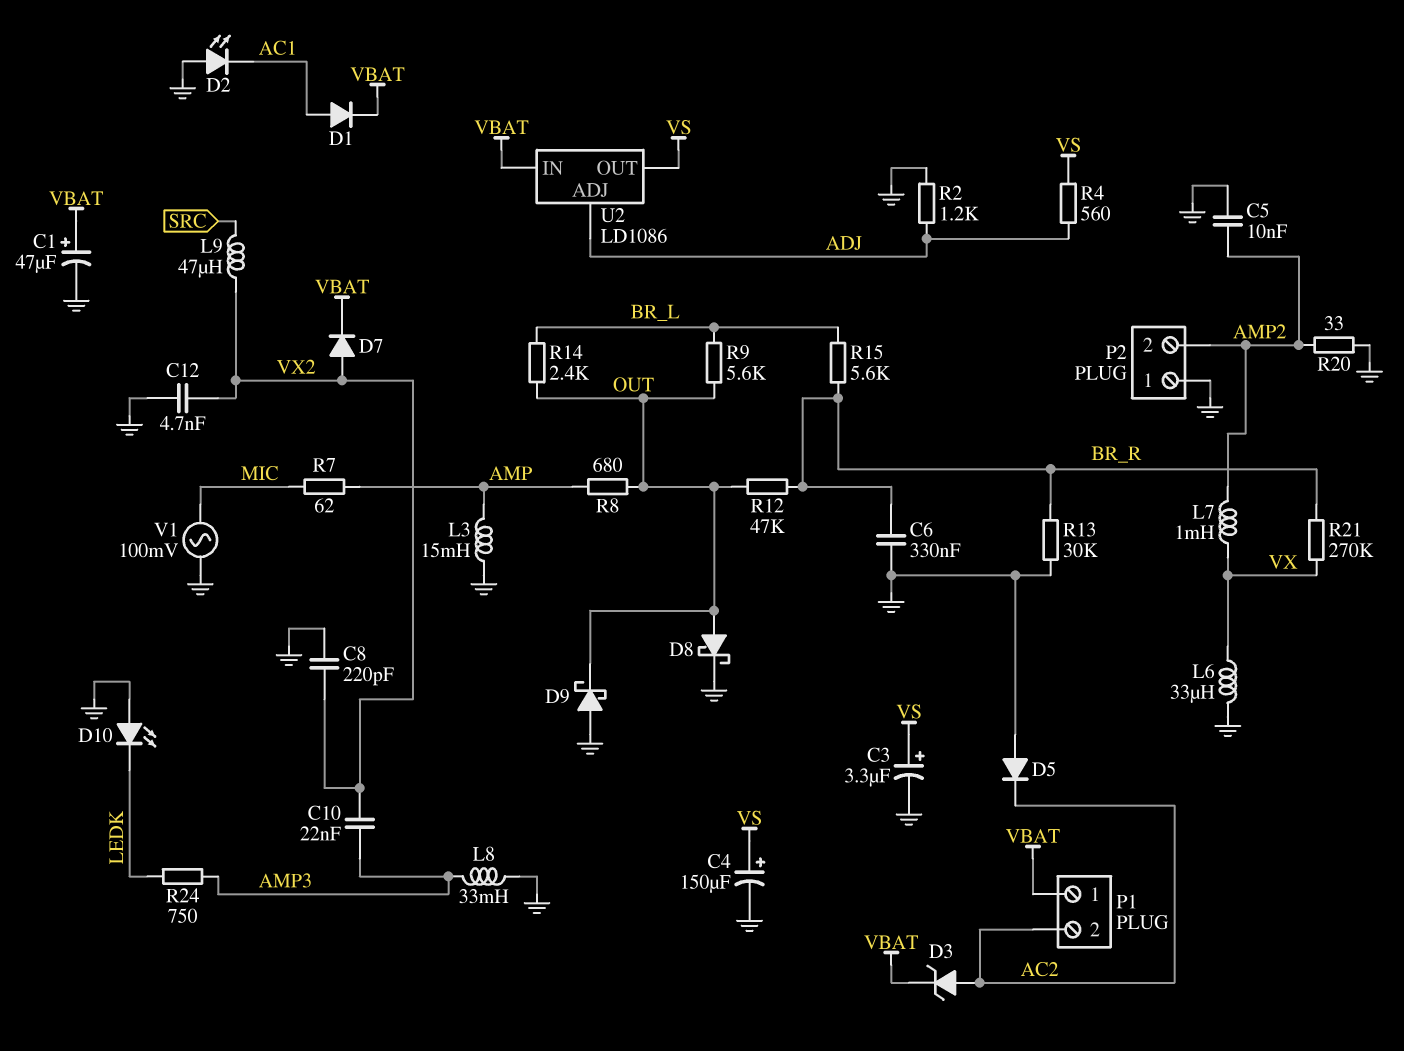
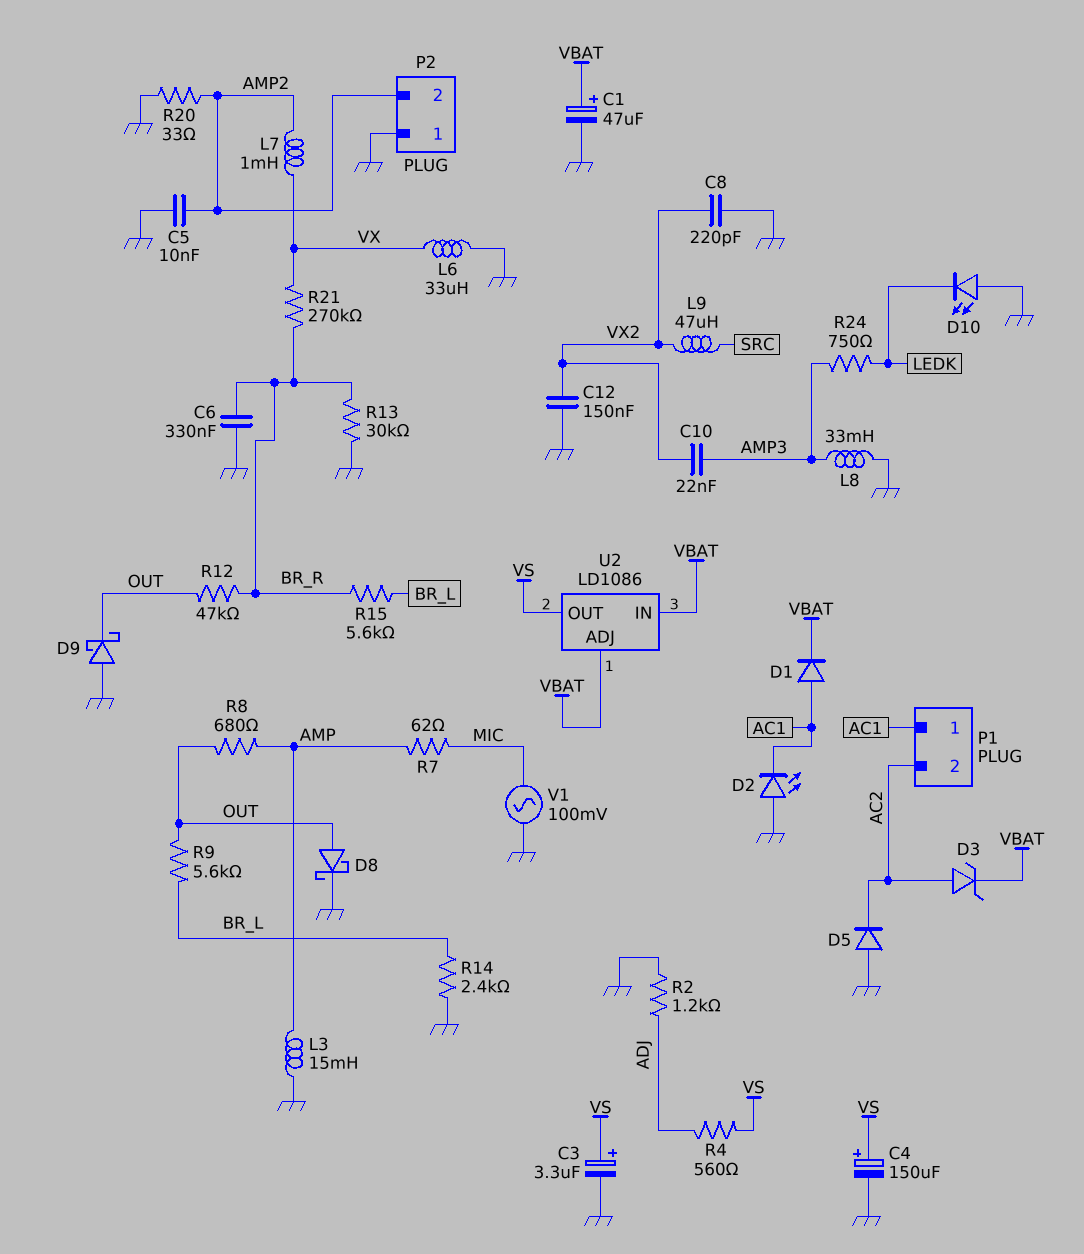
C12: 4.7nF (GND, VX2) -> 150nF (GND, VX2)
D7: diode (A VX2, K VBAT) -> none
P1 pin 1: VBAT -> AC1
R14: 2.4k (BR_L, OUT) -> 2.4k (BR_L, GND)
U2 pin ADJ: ADJ -> VBAT

